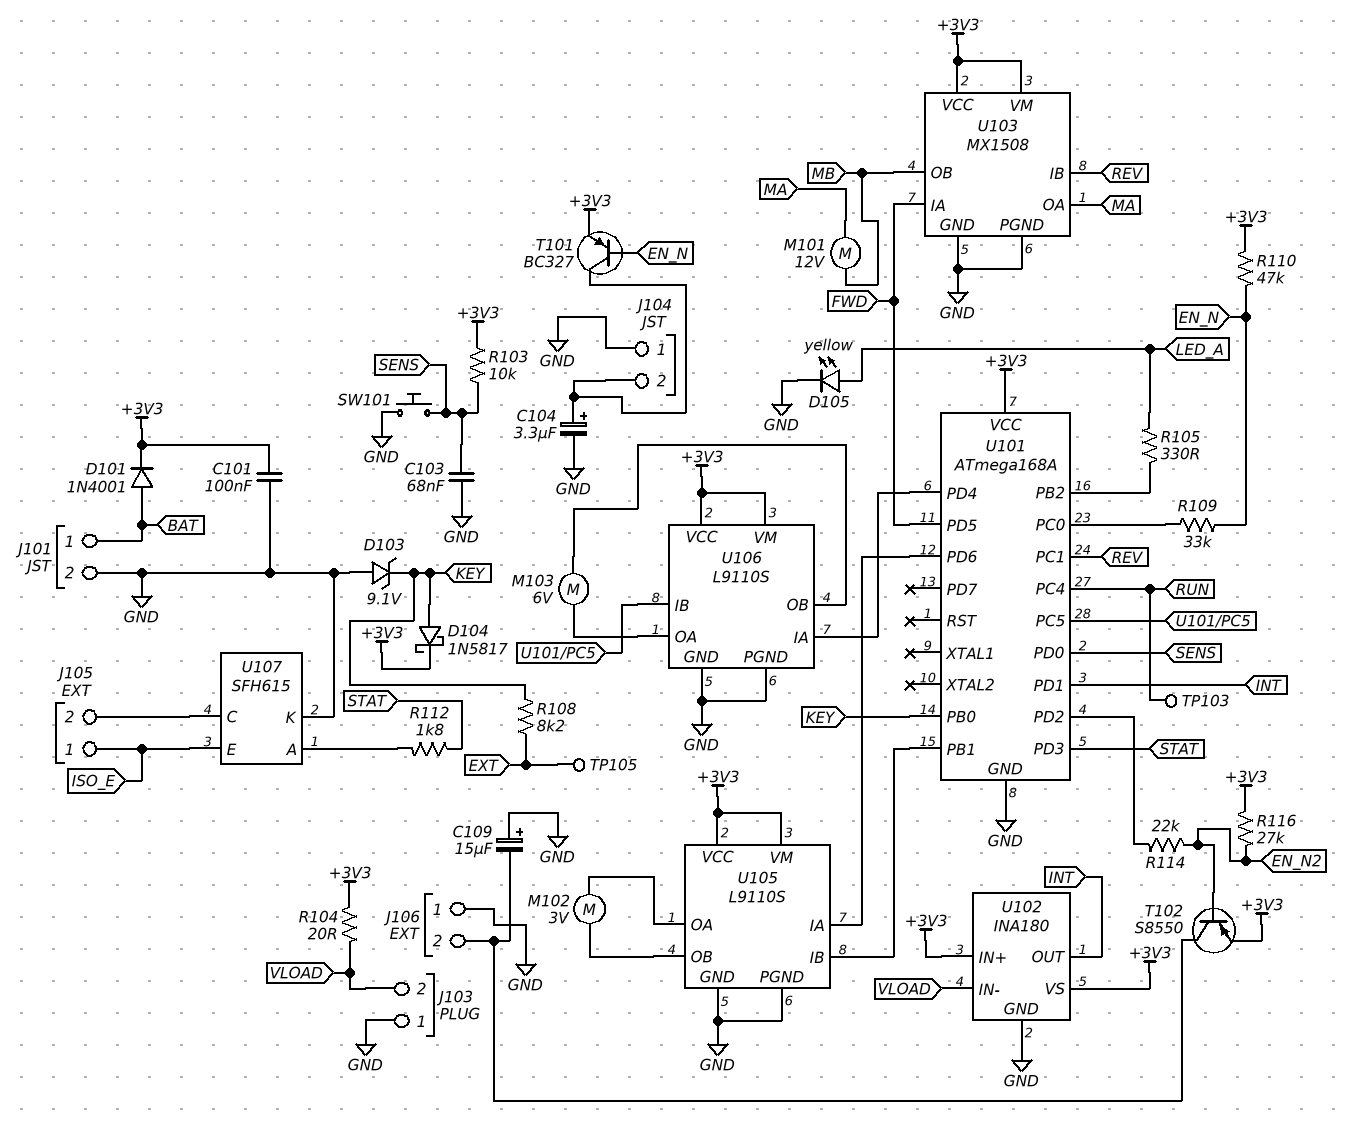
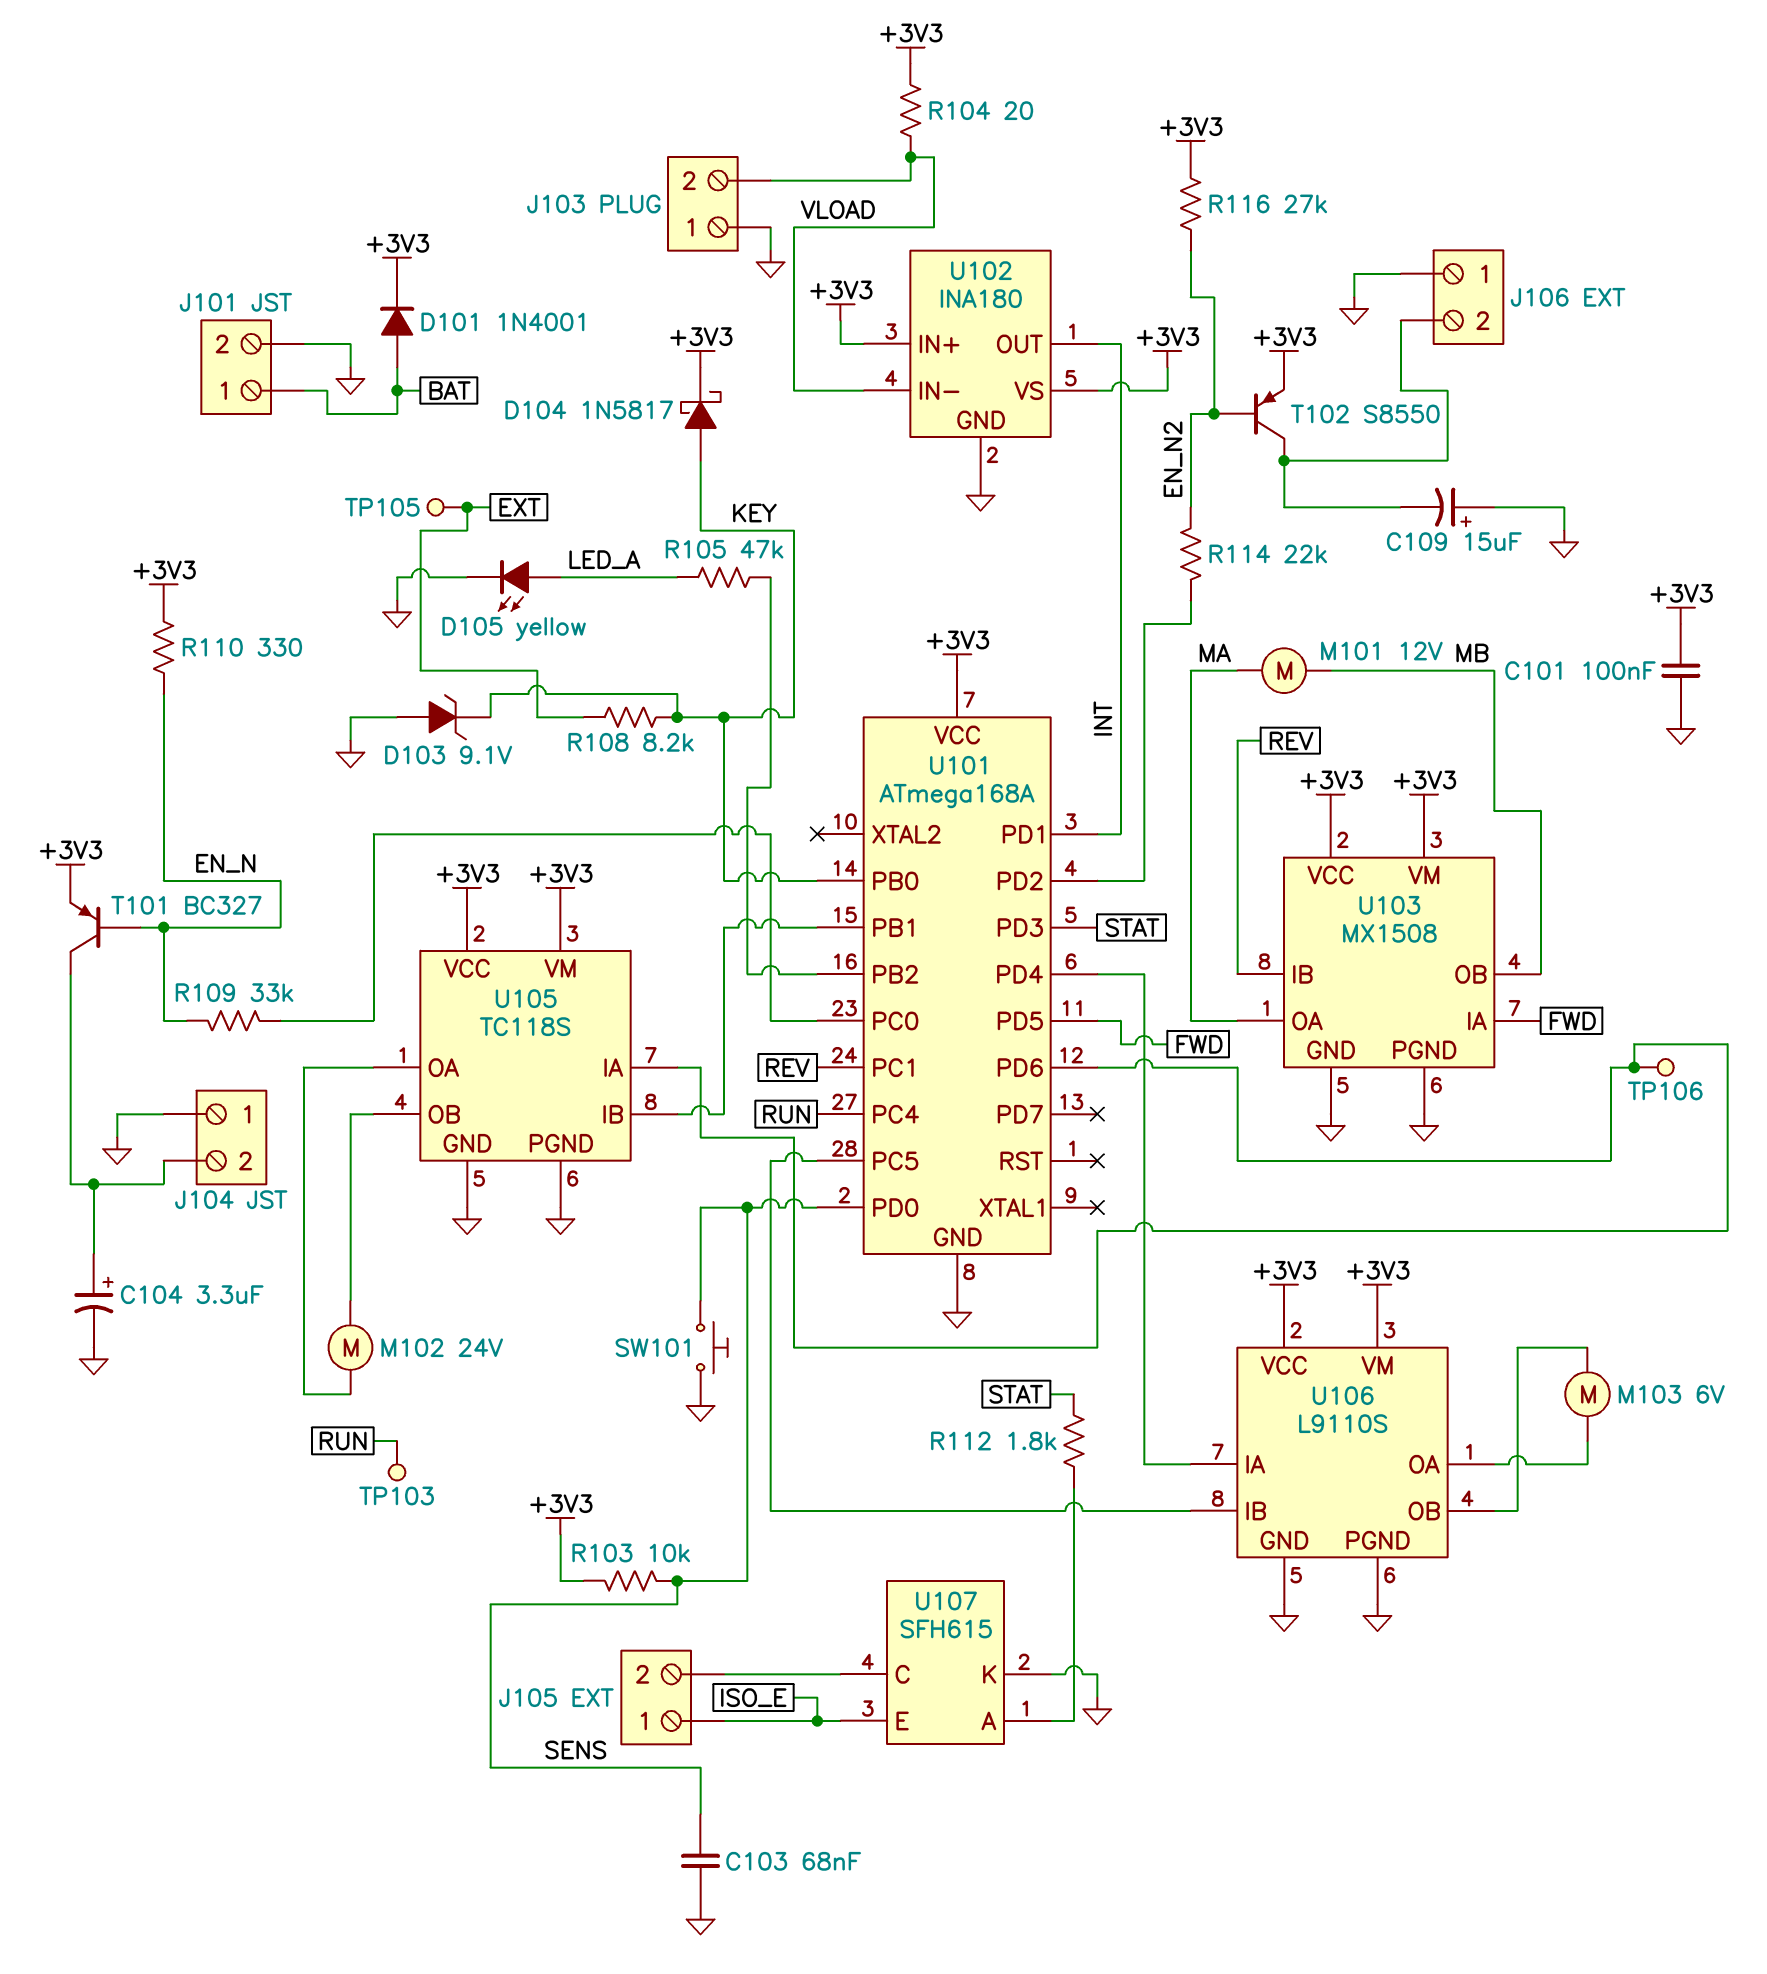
M102: motor 3V (U105/OA, U105/OB) -> motor 24V (U105/OA, U105/OB)
R105: 330 (LED_A, U101/PB2) -> 47k (LED_A, U101/PB2)
R110: 47k (+3V3, EN_N) -> 330 (+3V3, EN_N)
TP106: none -> test point (U101/PD6)
U105: L9110S -> TC118S

